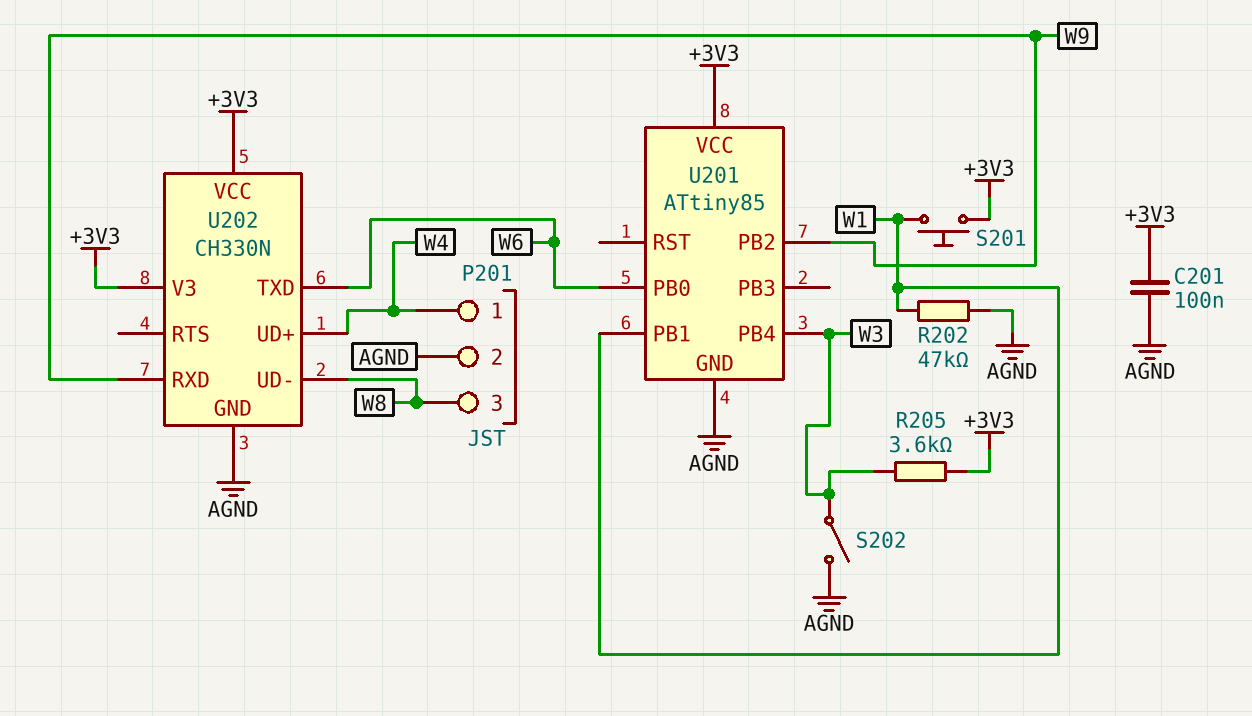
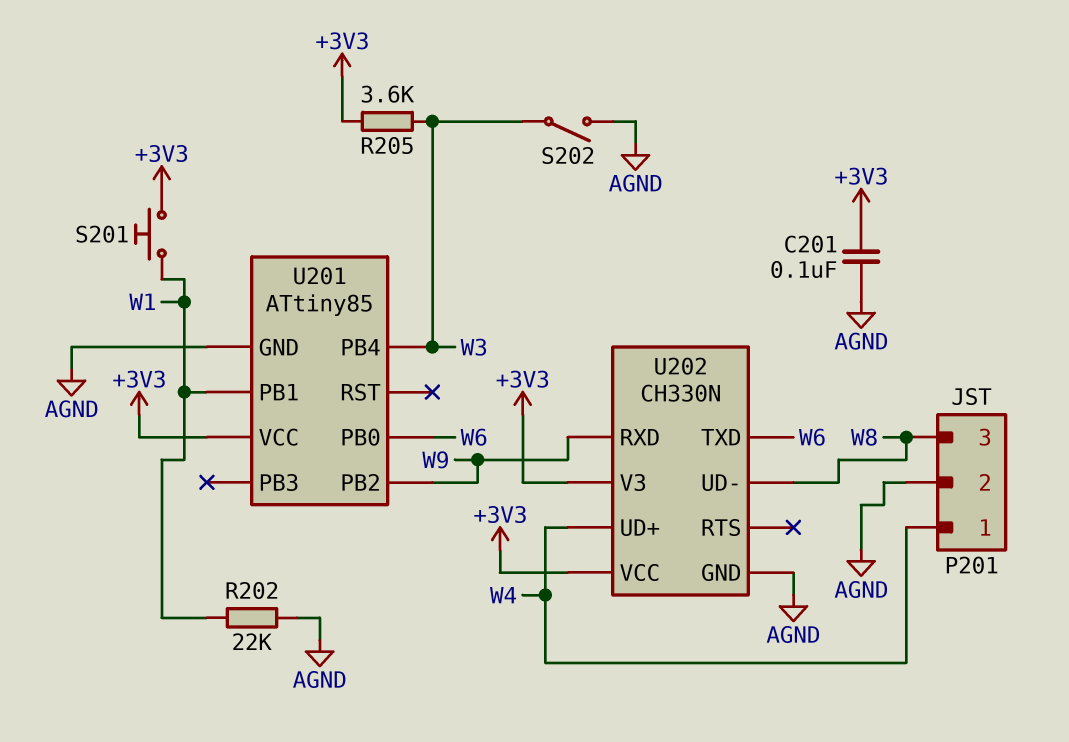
R202: 47k (AGND, W1) -> 22k (AGND, W1)

